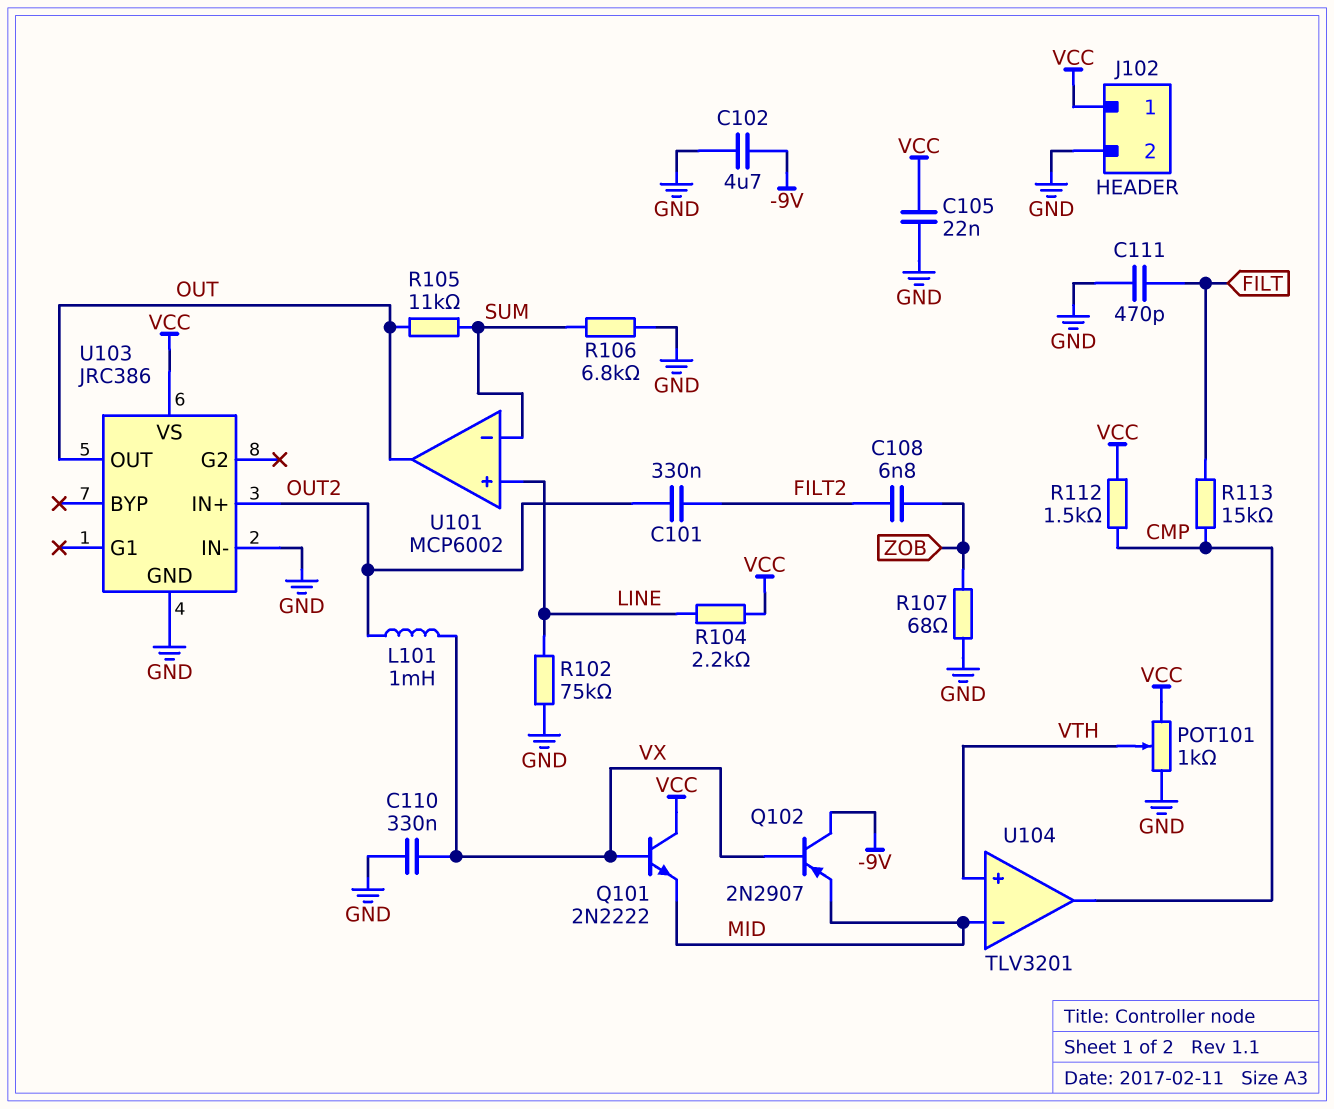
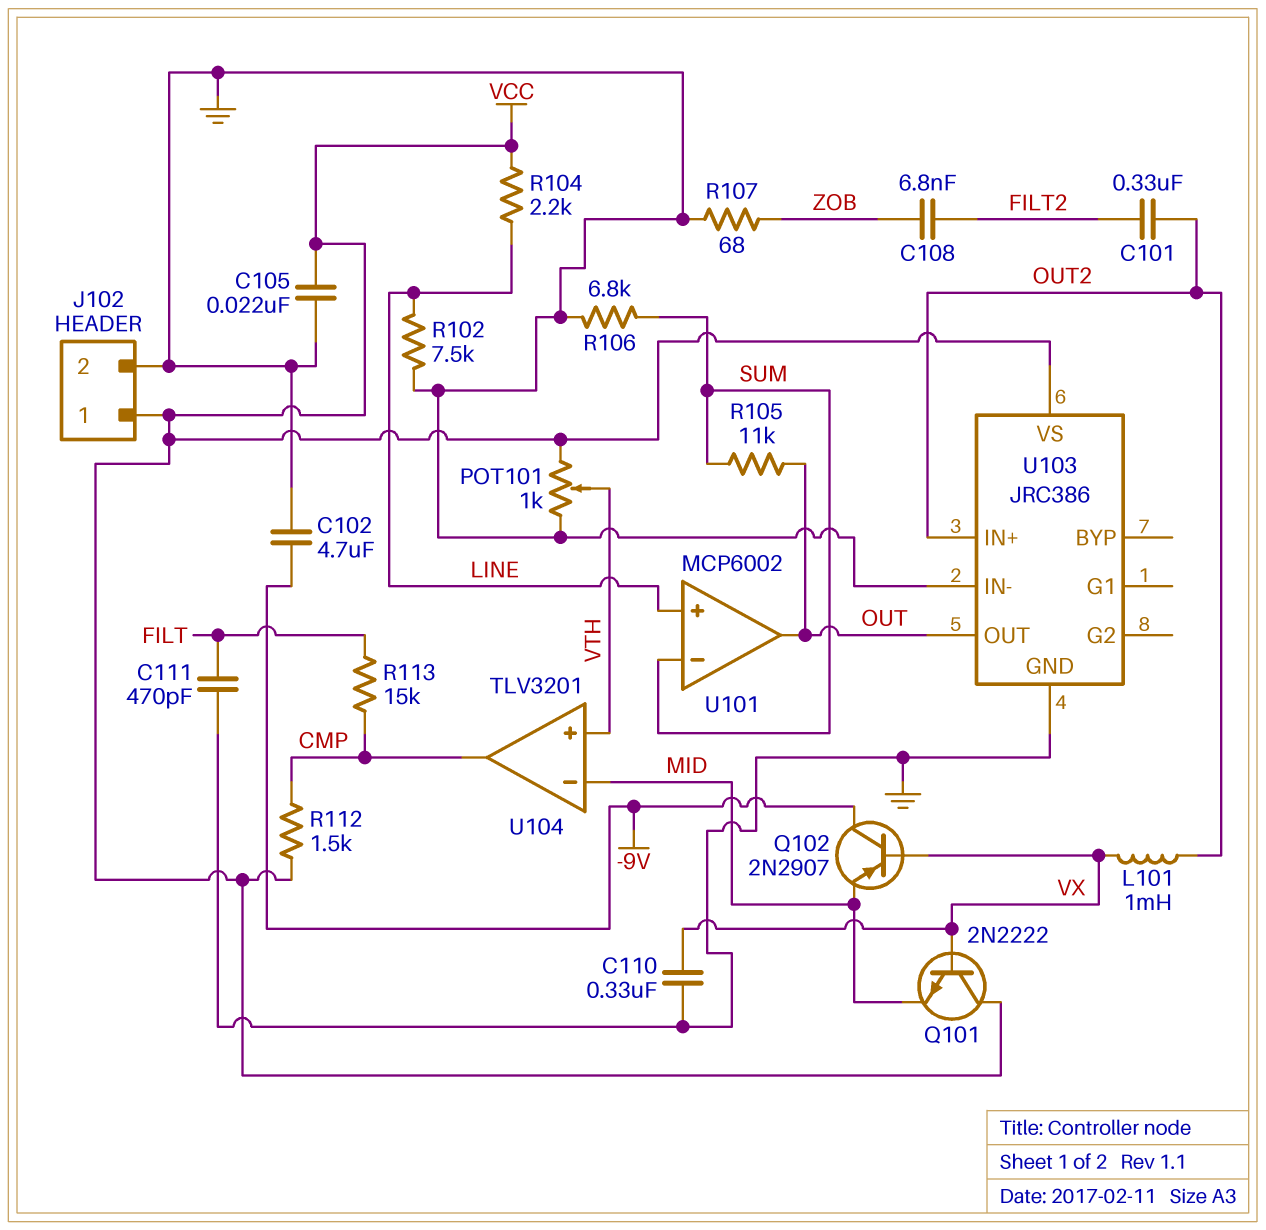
R102: 75k (GND, LINE) -> 7.5k (GND, LINE)

